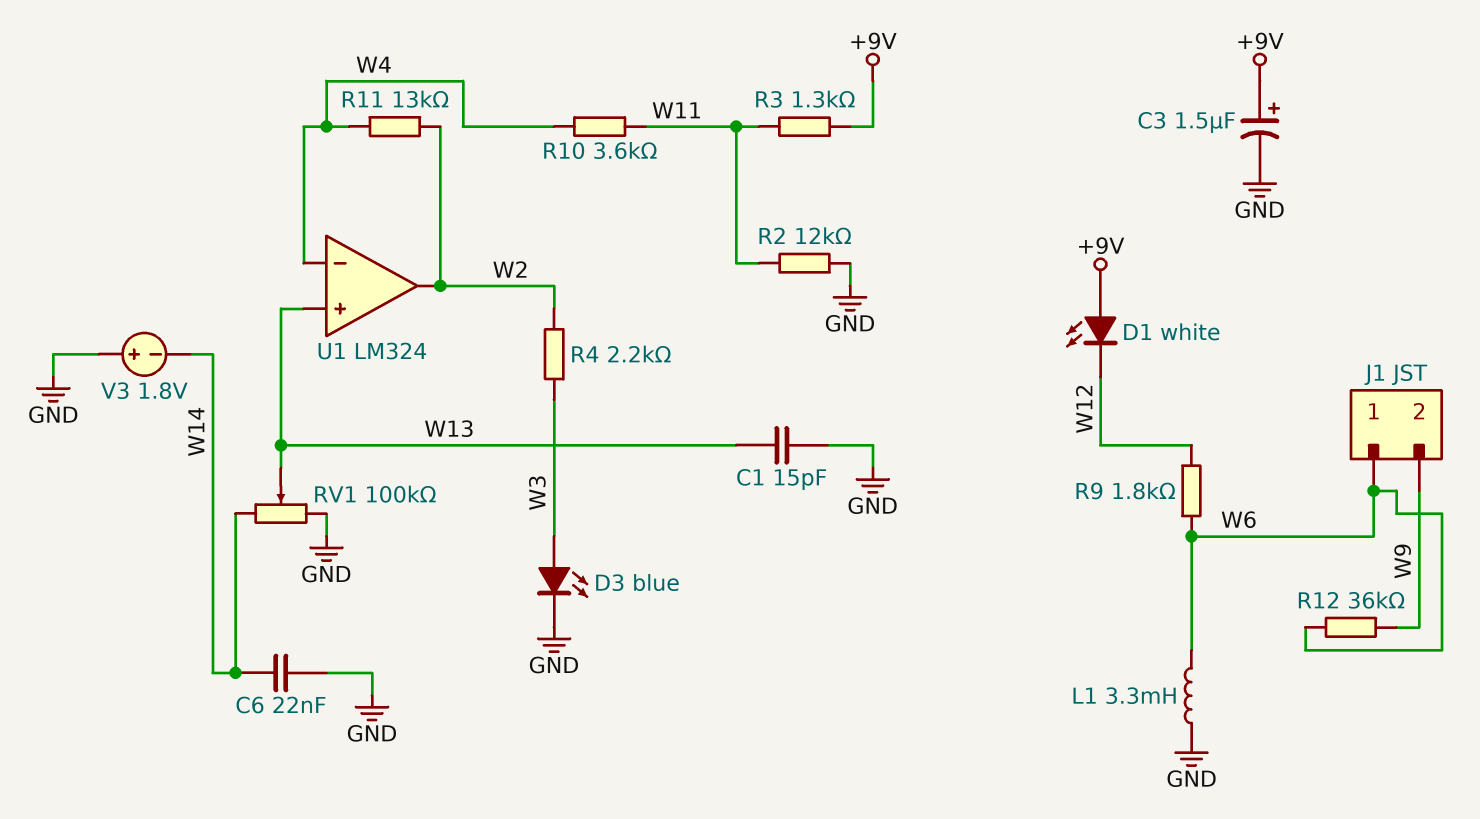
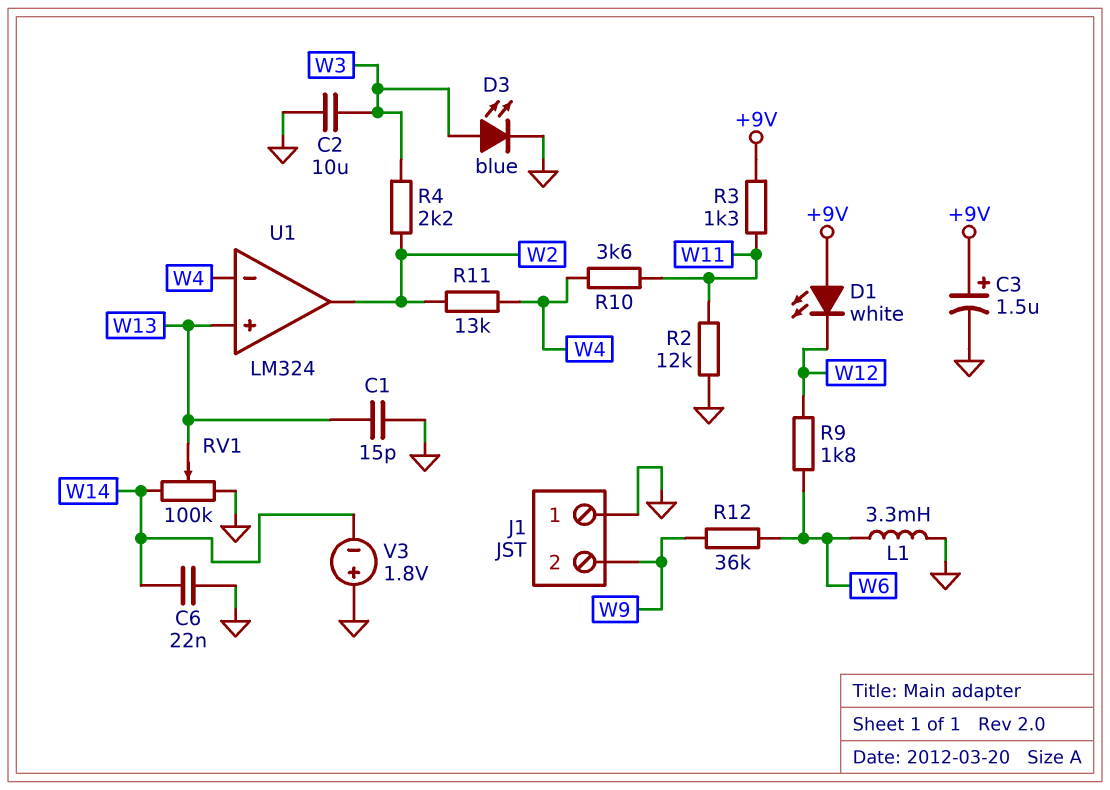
C2: none -> 10uF (GND, W3)
J1 pin 1: W6 -> GND

